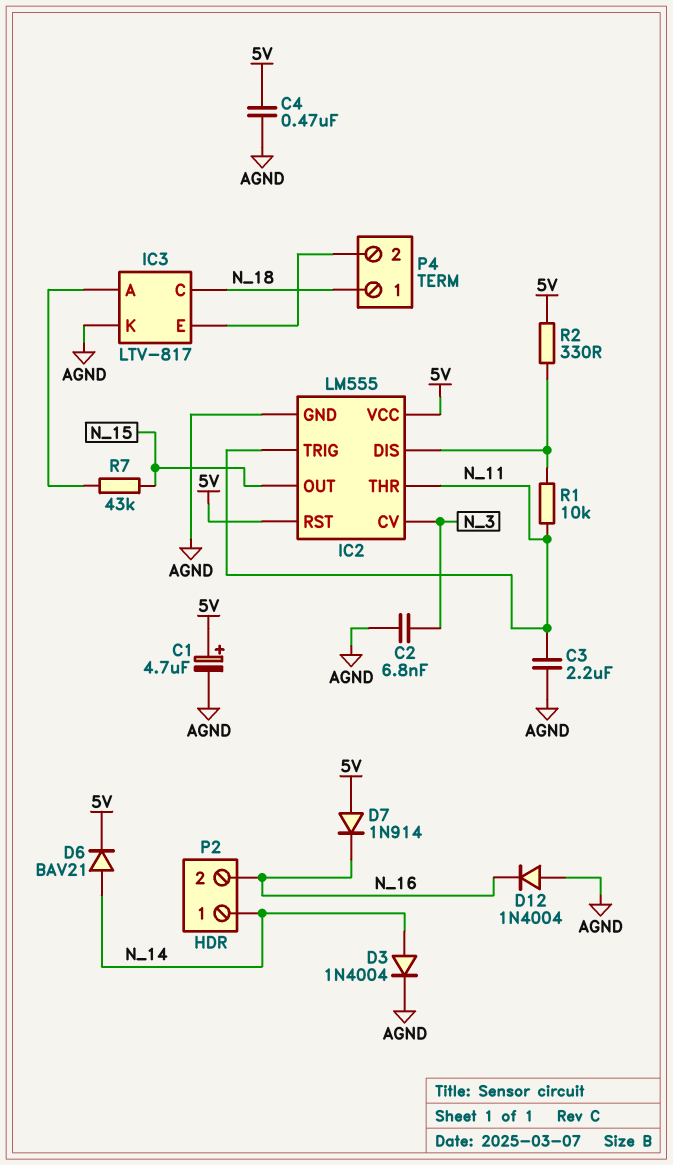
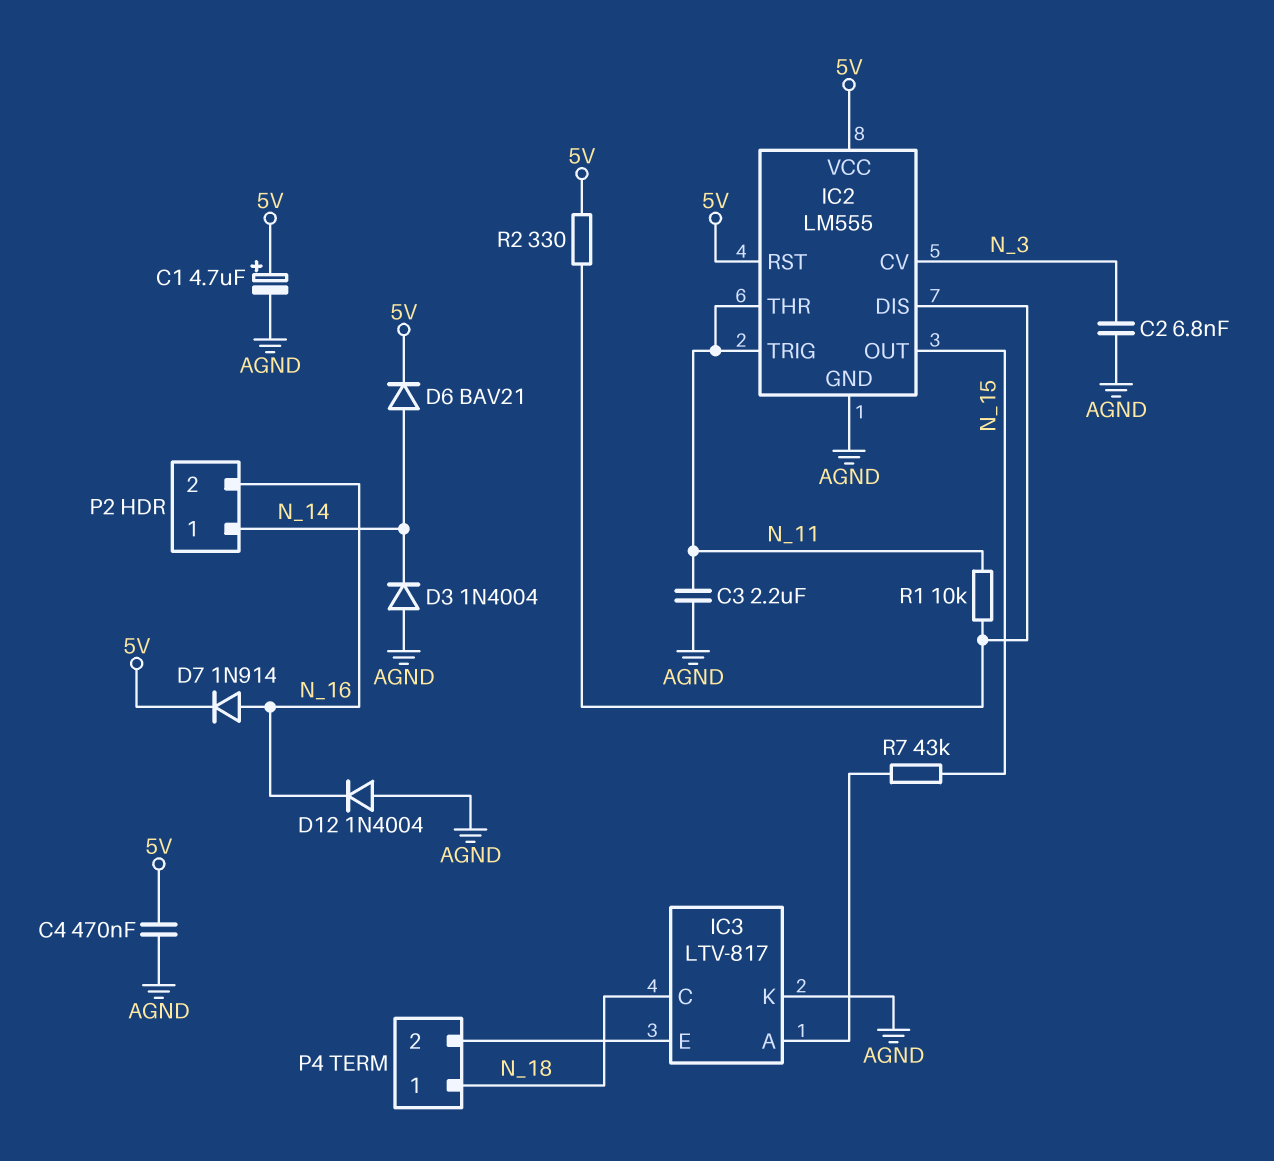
D3: diode 1N4004 (A N_14, K AGND) -> diode 1N4004 (A AGND, K N_14)
D7: diode 1N914 (A 5V, K N_16) -> diode 1N914 (A N_16, K 5V)

